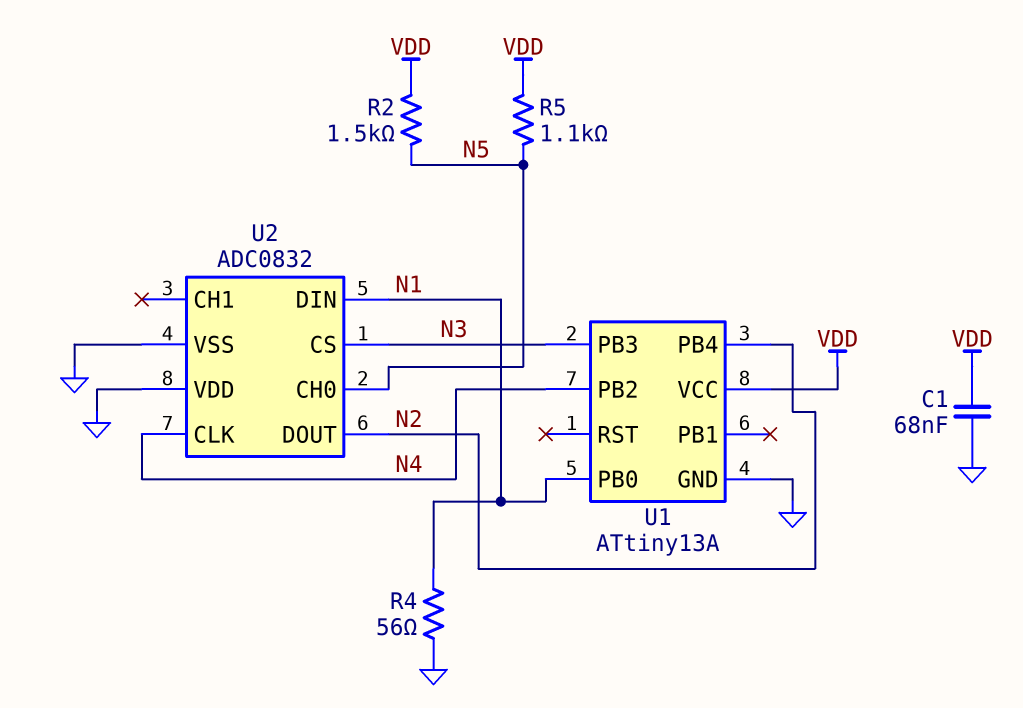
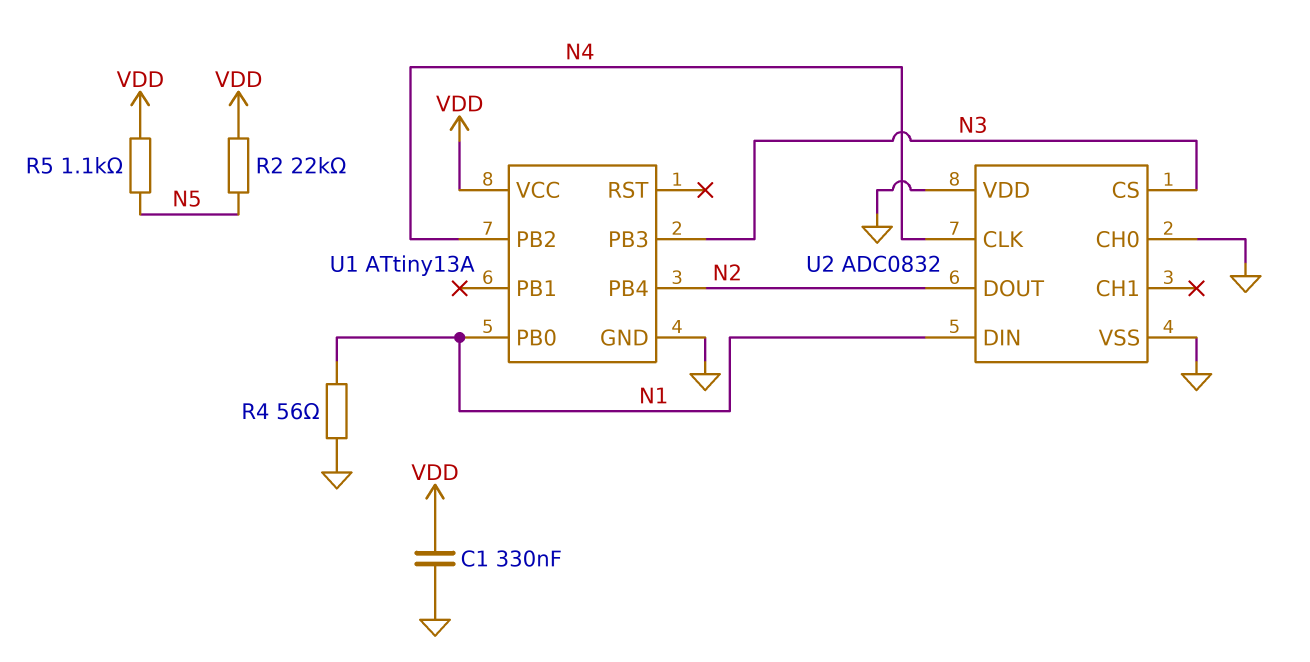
C1: 68nF (GND, VDD) -> 330nF (GND, VDD)
R2: 1.5k (N5, VDD) -> 22k (N5, VDD)
U2 pin CH0: N5 -> GND

